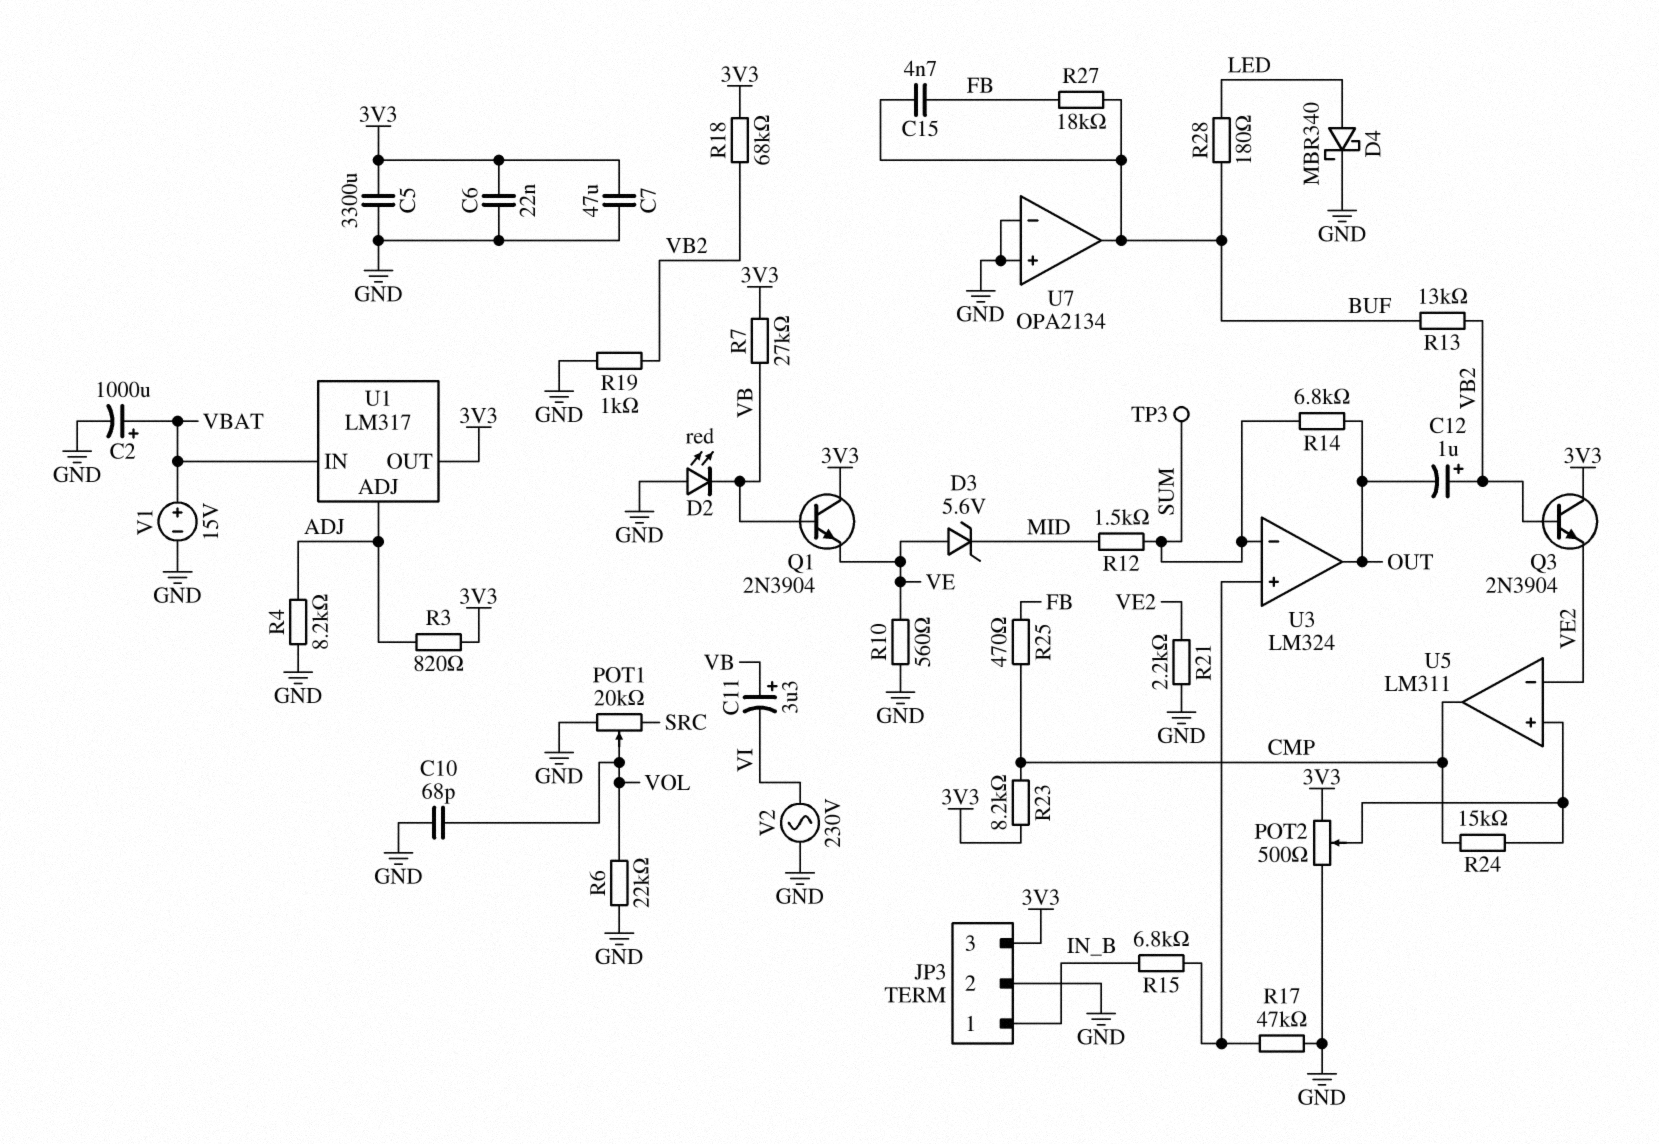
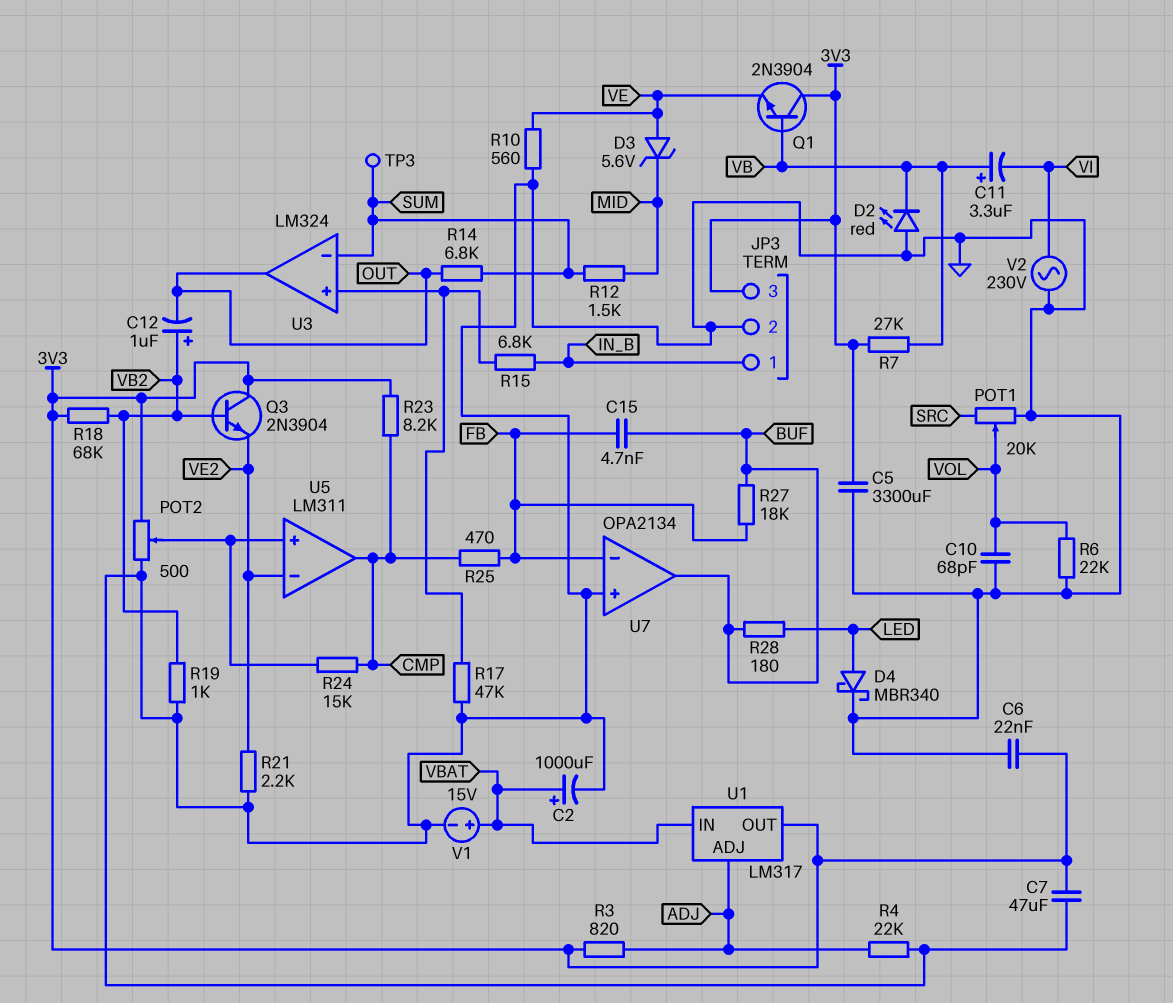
R4: 8.2k (ADJ, GND) -> 22k (ADJ, GND)
R13: 13k (BUF, VB2) -> none
U7 pin in-: GND -> FB

